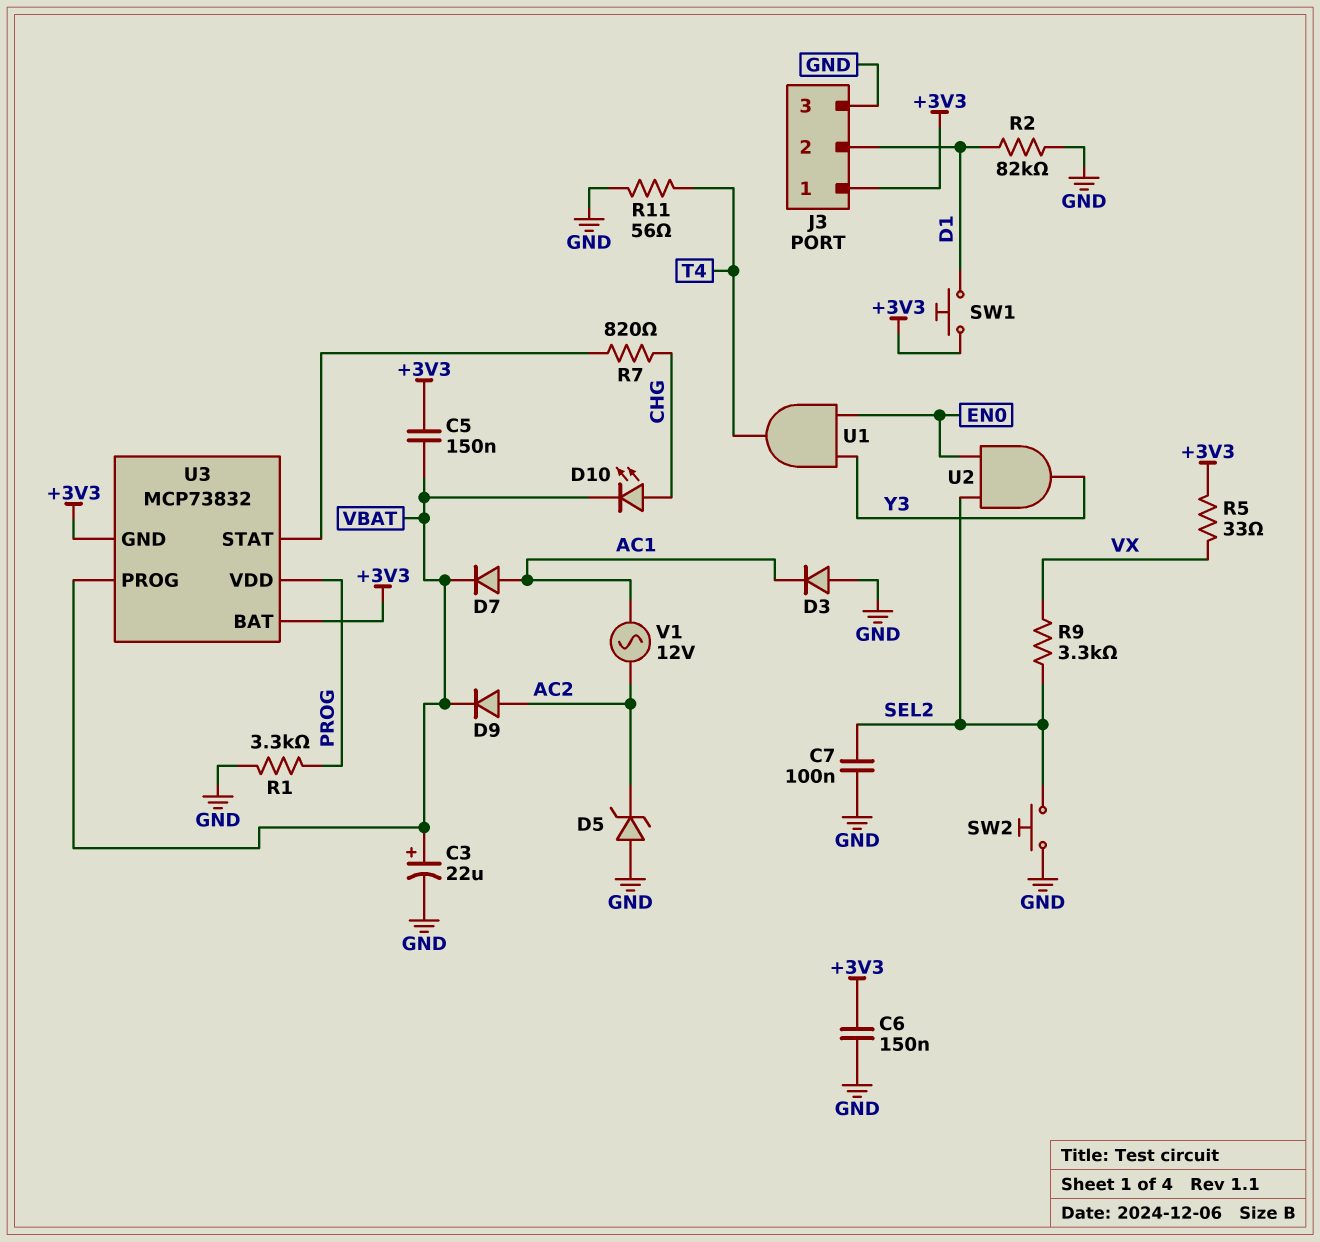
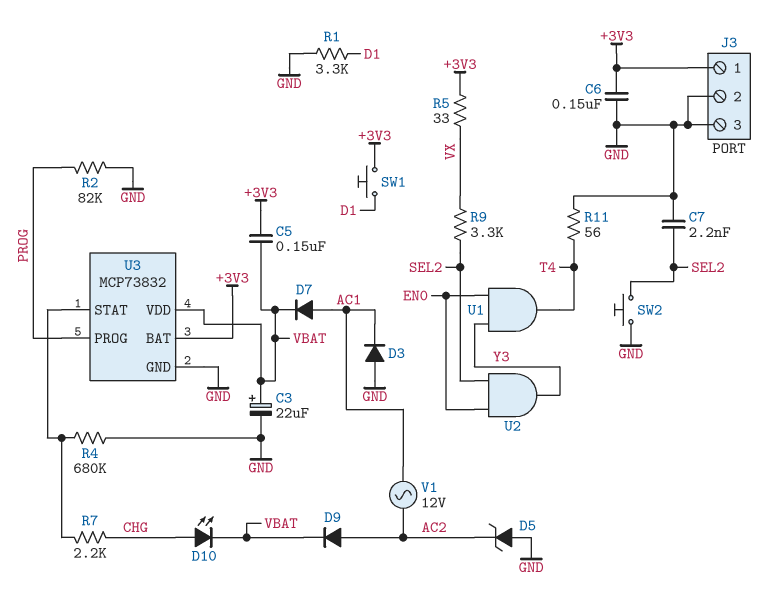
C7: 100nF (GND, SEL2) -> 2.2nF (GND, SEL2)
J3 pin 2: D1 -> GND
R1: 3.3k (GND, PROG) -> 3.3k (D1, GND)
R2: 82k (D1, GND) -> 82k (GND, PROG)
R4: none -> 680k (GND, U3/STAT)
R7: 820 (CHG, U3/STAT) -> 2.2k (CHG, U3/STAT)
U3 pin GND: +3V3 -> GND
U3 pin PROG: VBAT -> PROG
U3 pin VDD: PROG -> VBAT

